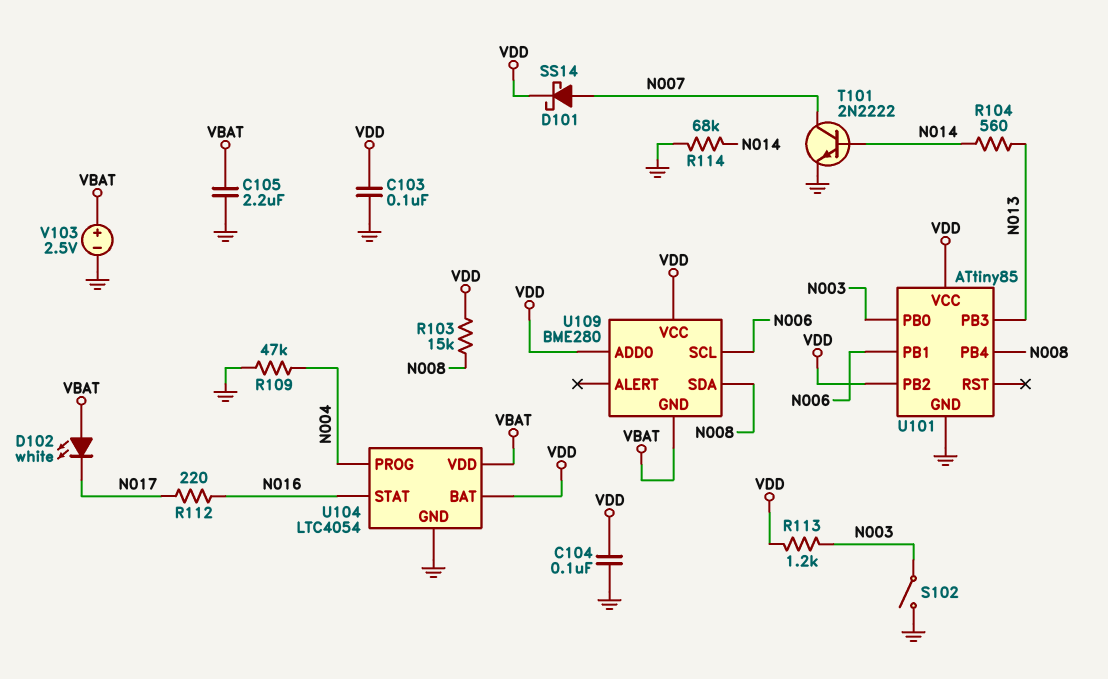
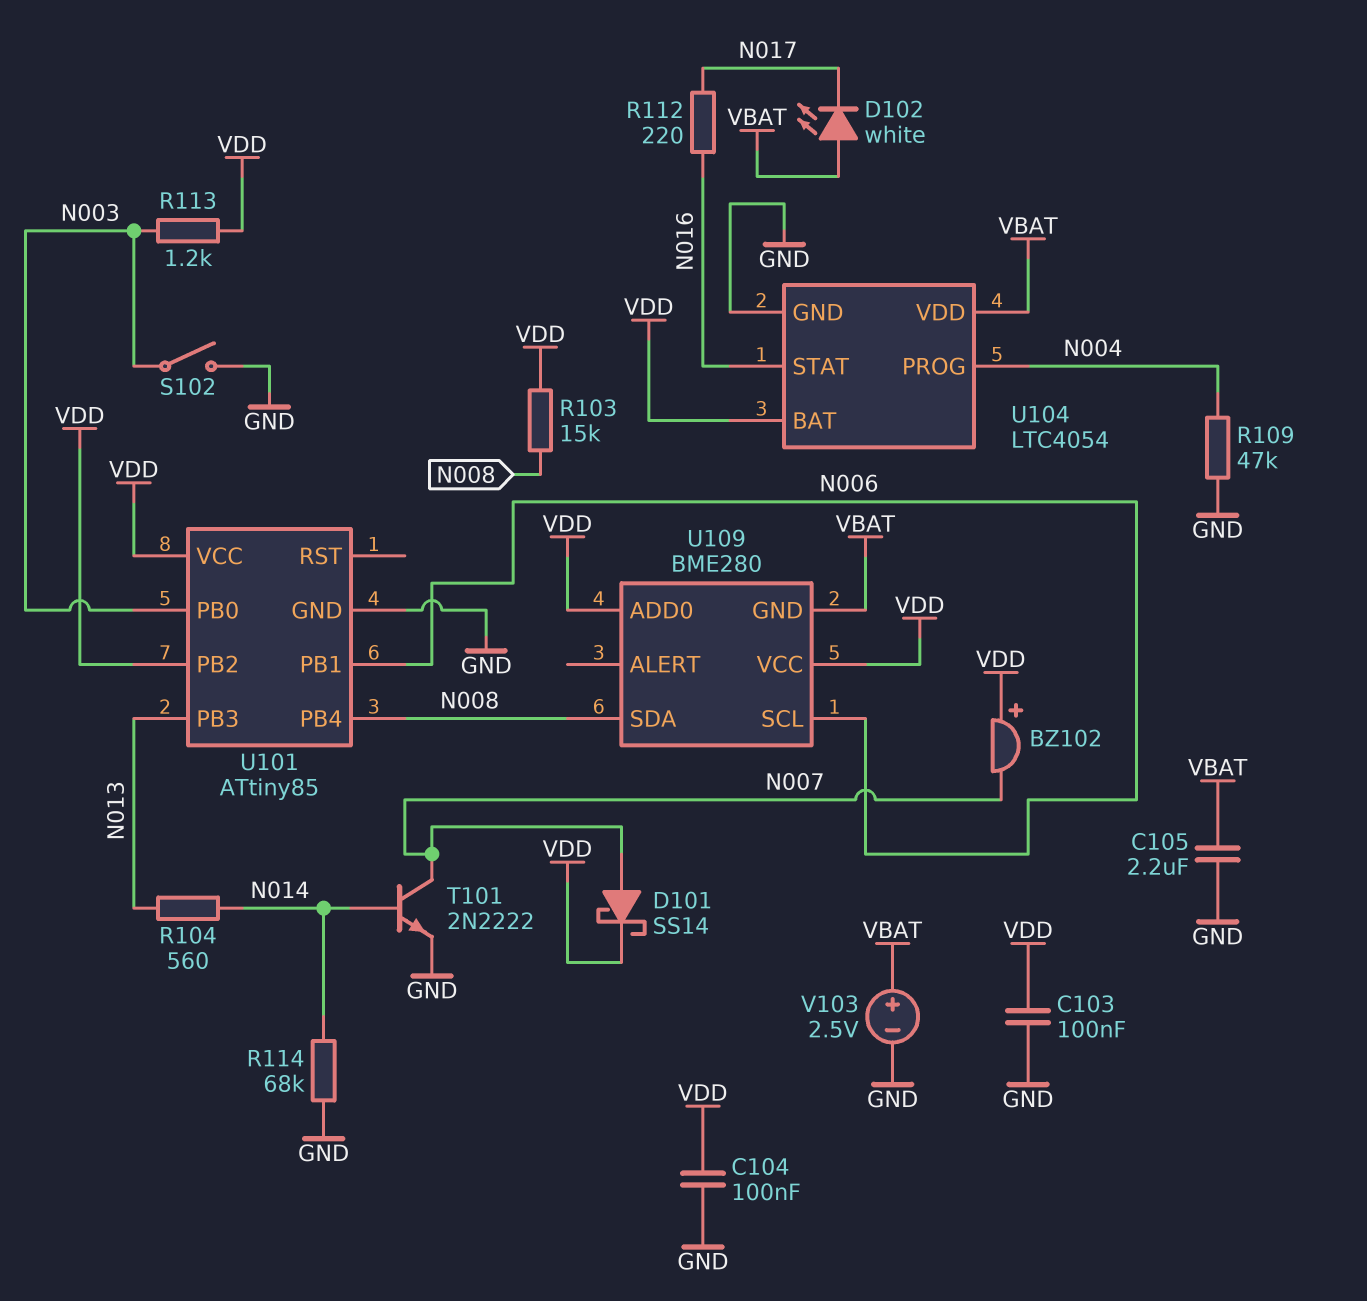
BZ102: none -> buzzer (plus VDD, minus N007)

